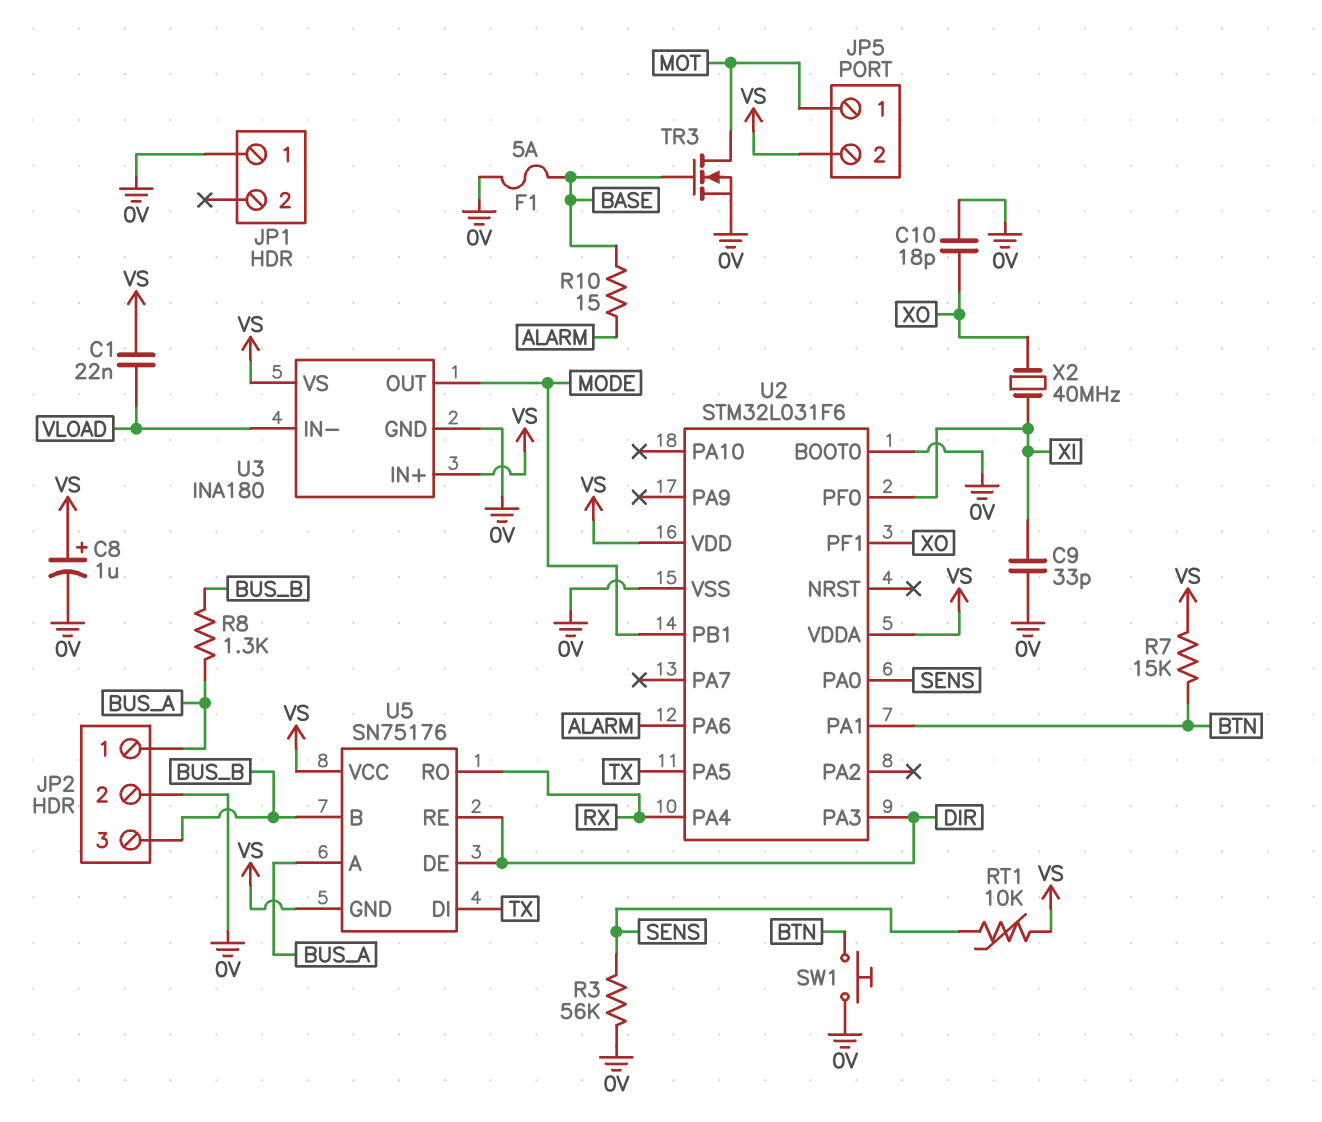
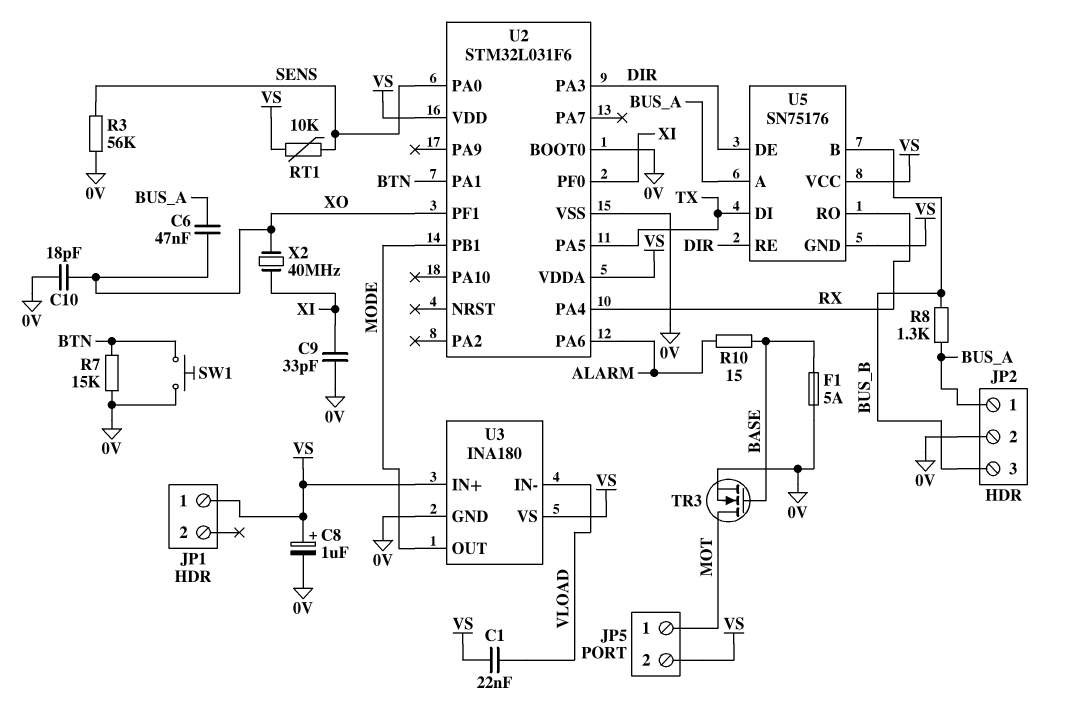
C6: none -> 47nF (BUS_A, XO)
JP1 pin 1: 0V -> VS
R7: 15k (BTN, VS) -> 15k (0V, BTN)

